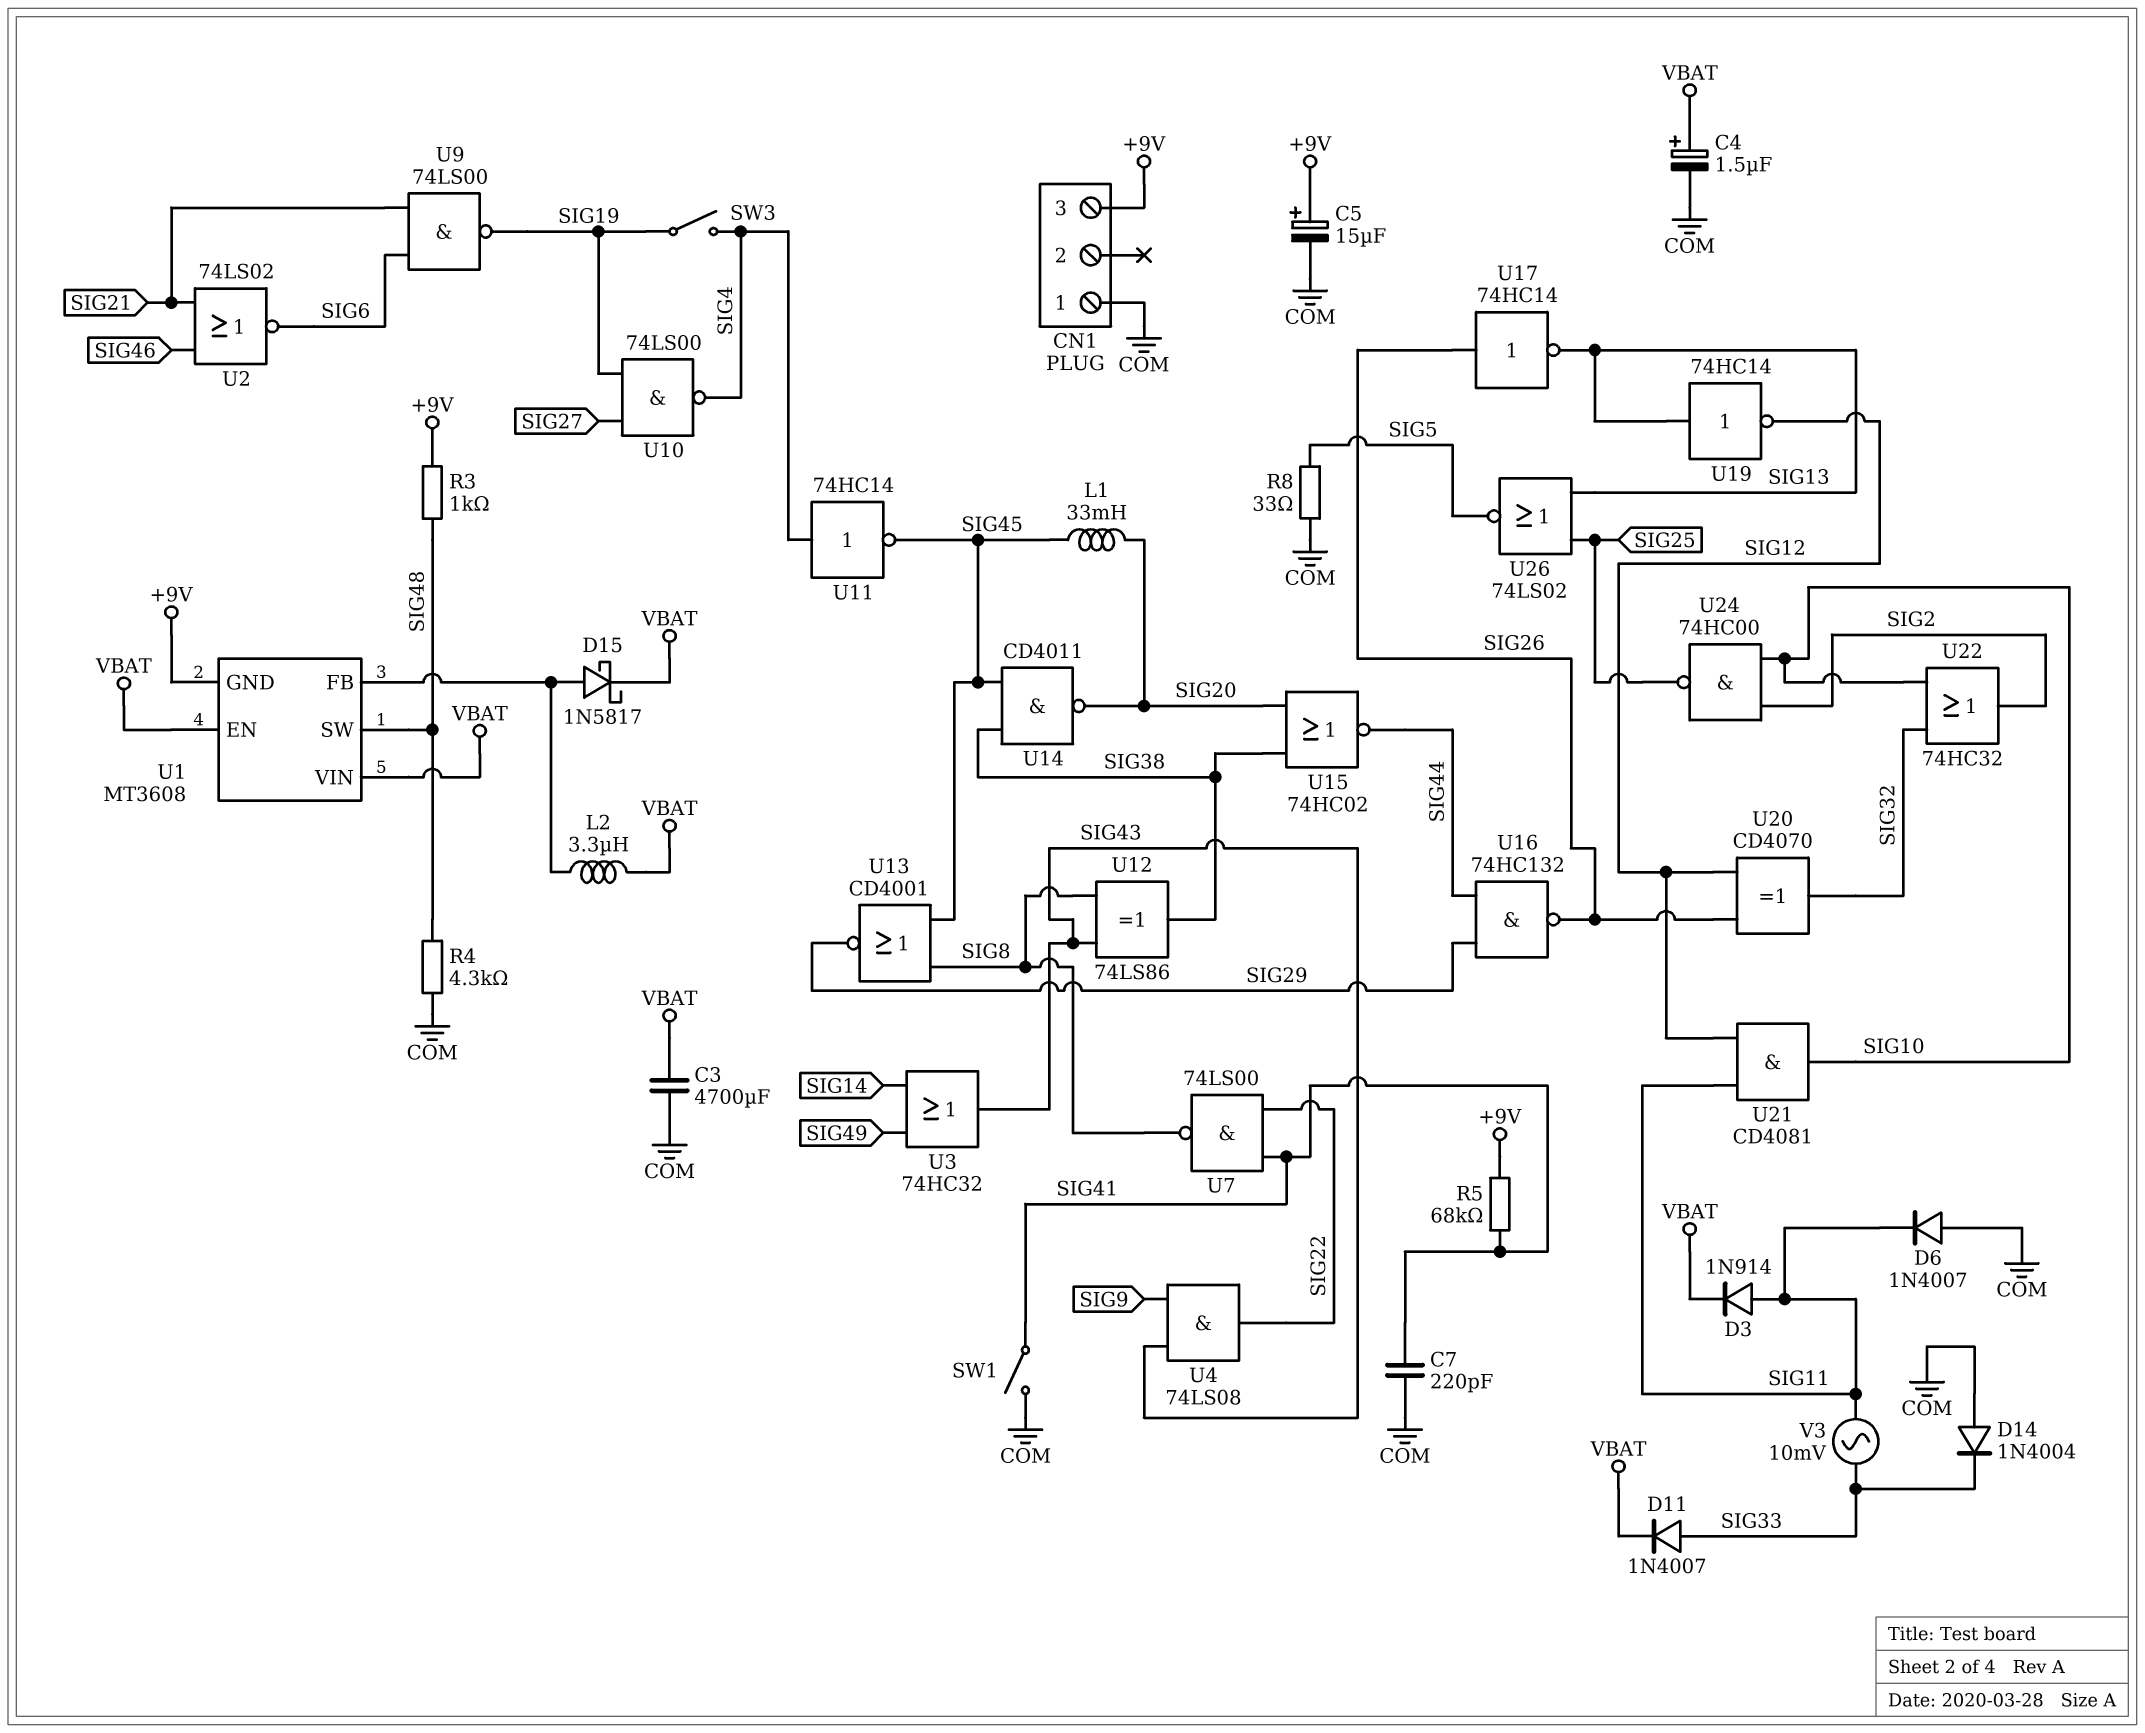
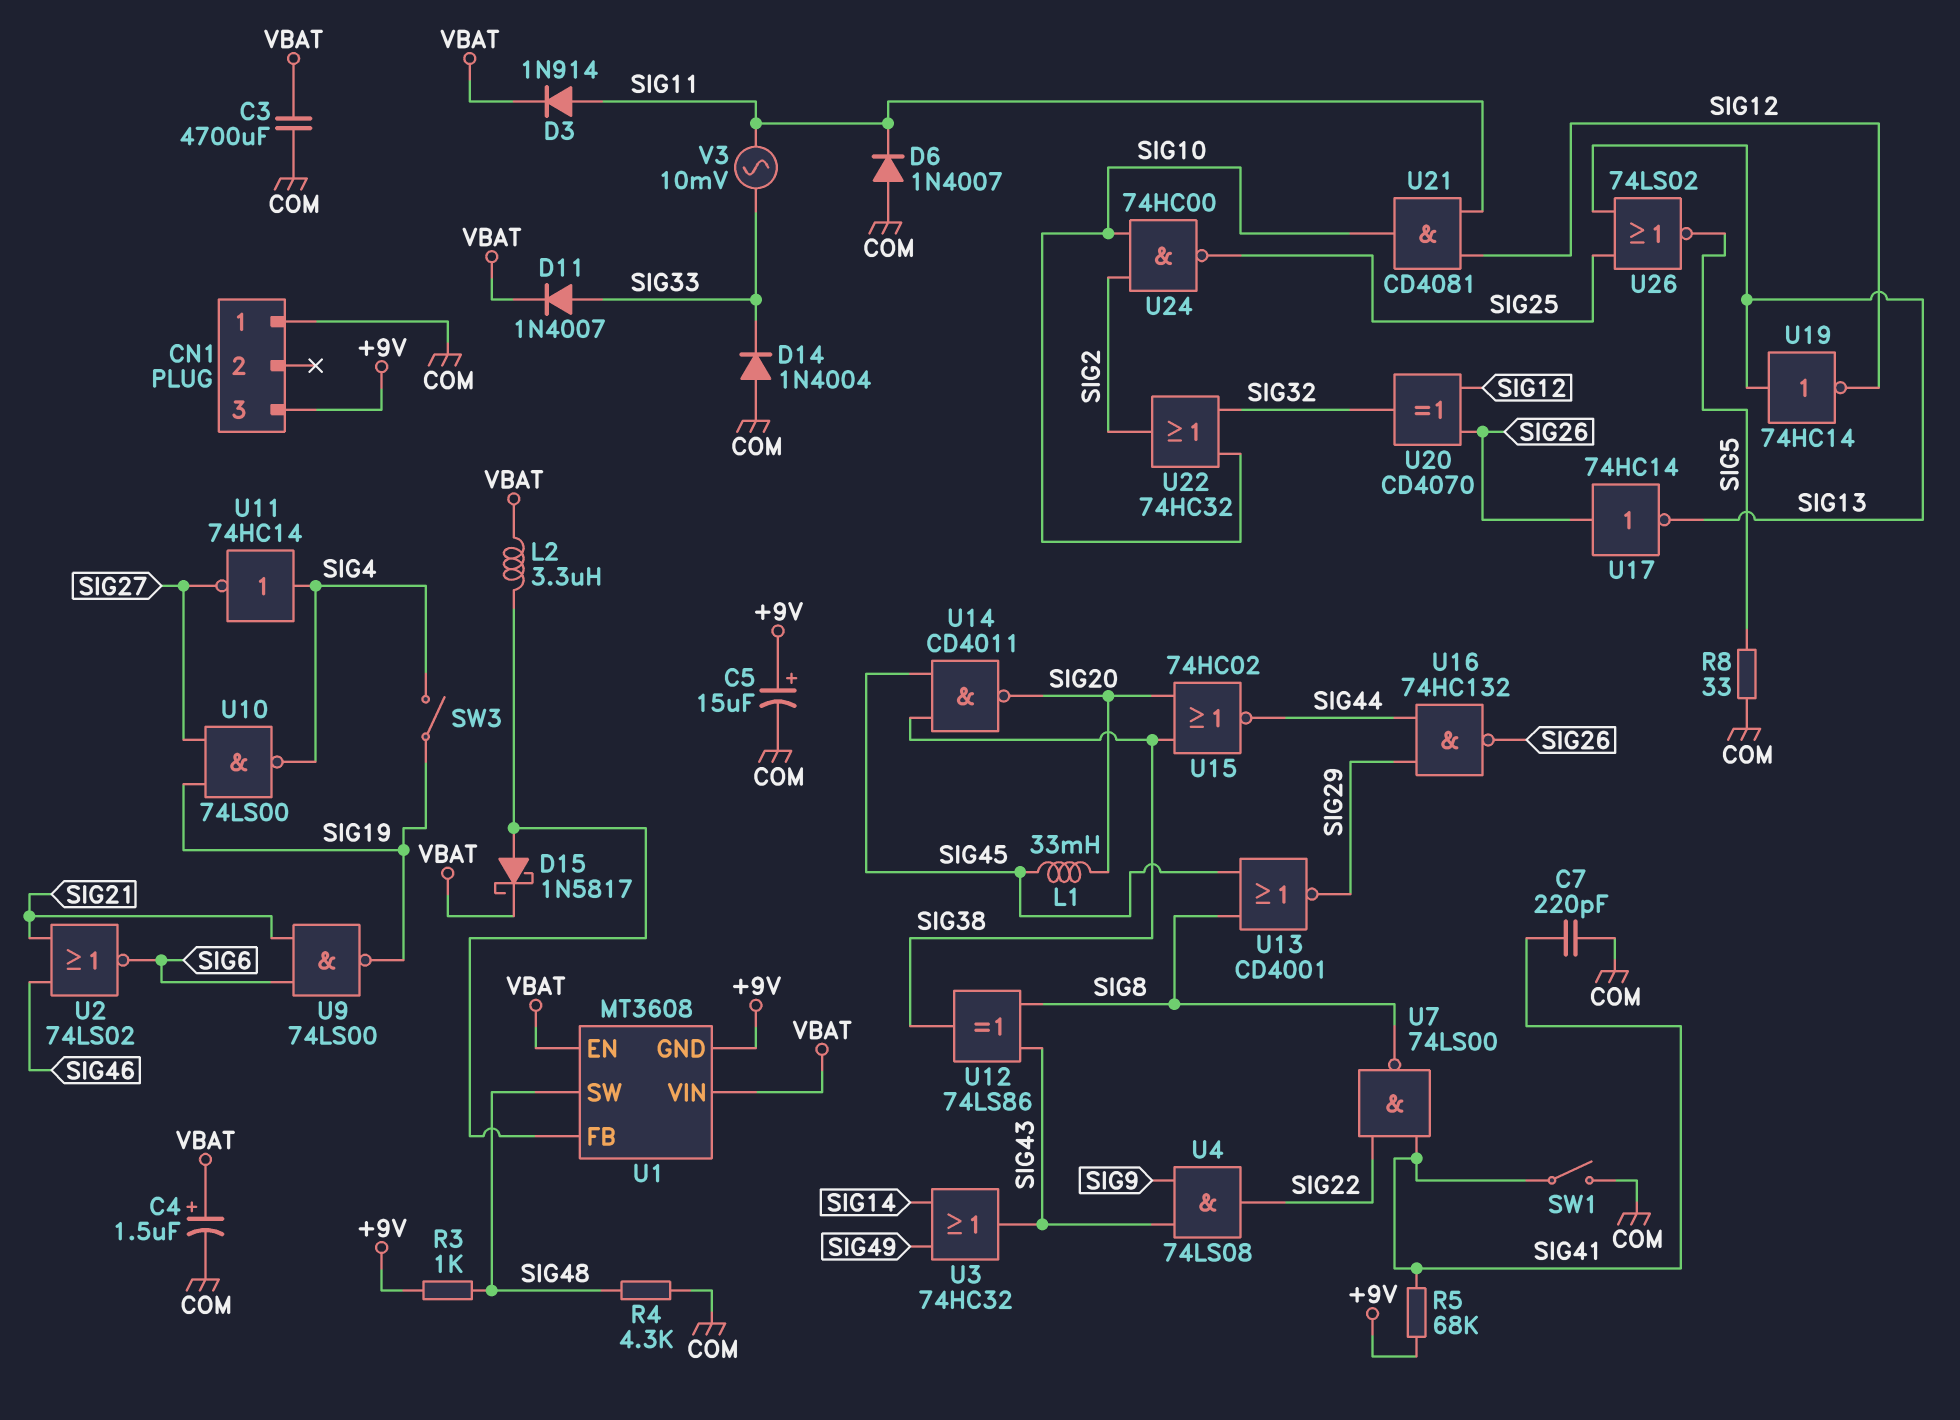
U11: NOT 74HC14 (in SIG4, out SIG45) -> NOT 74HC14 (in SIG4, out SIG27)

